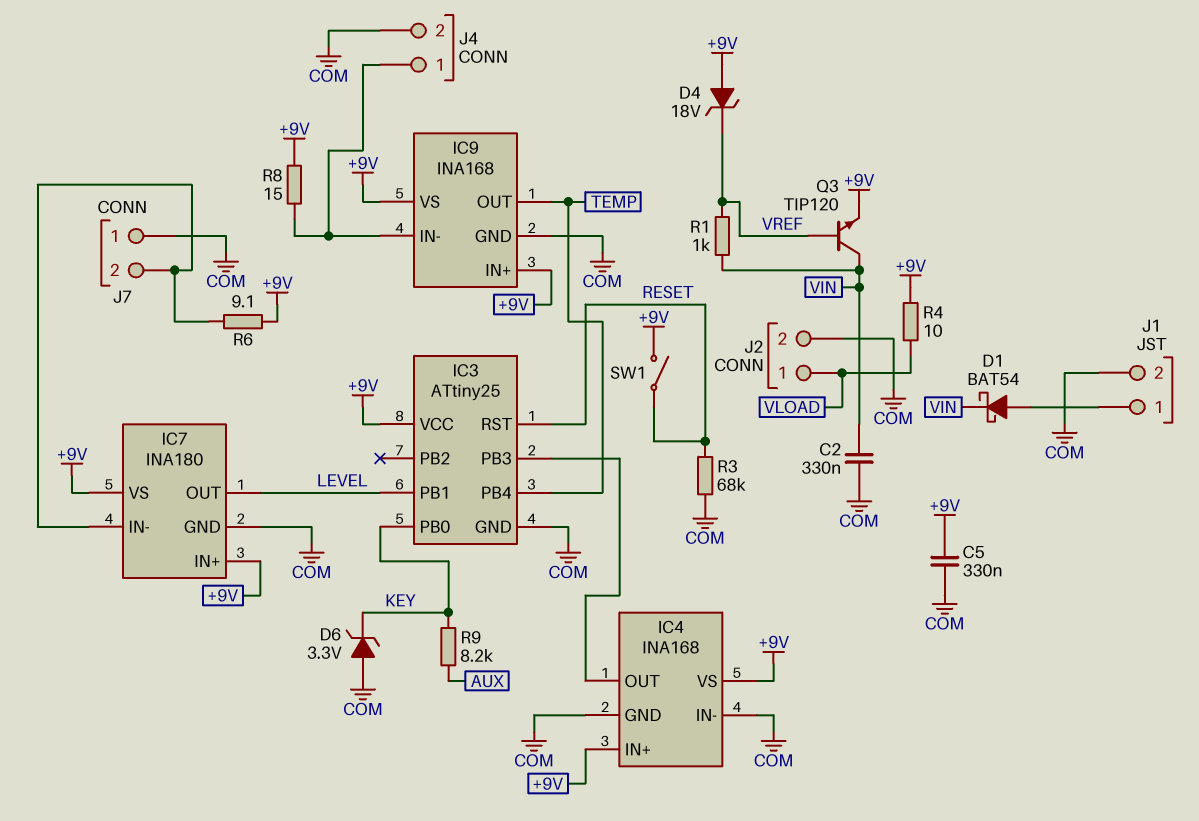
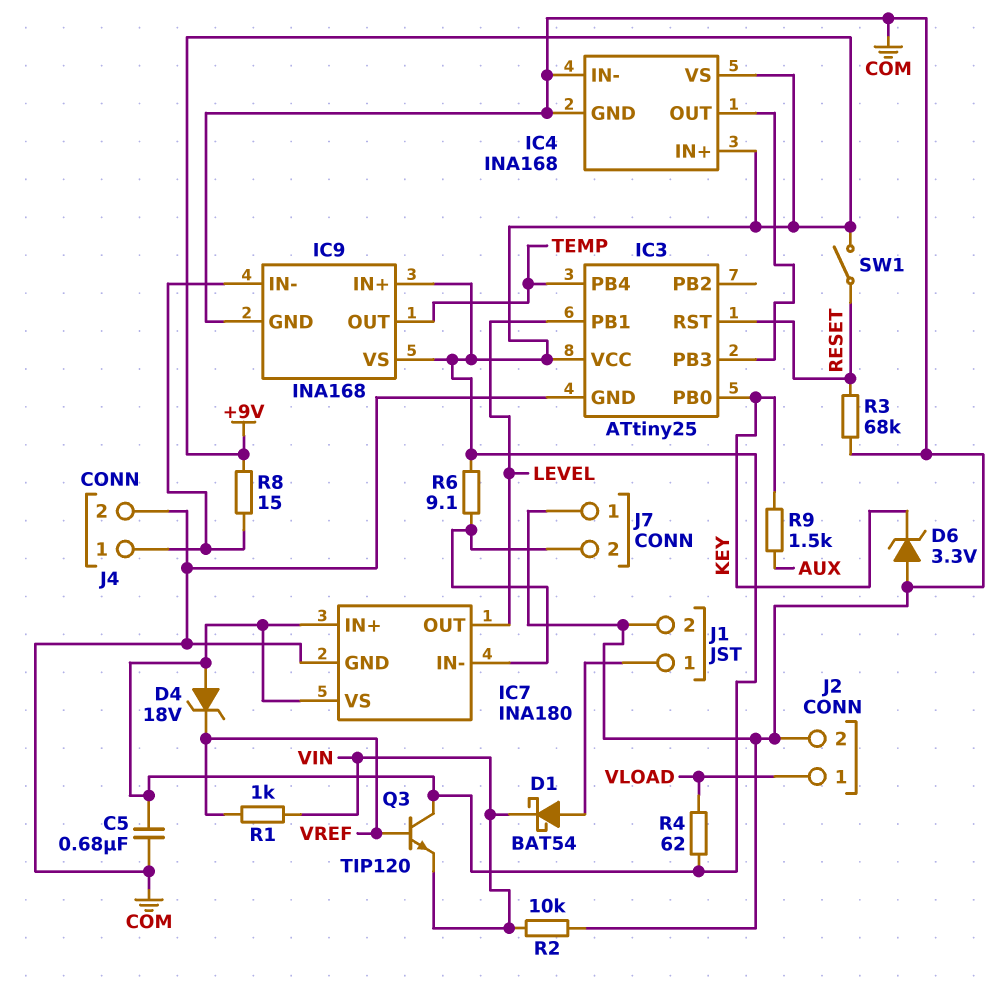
C2: 330nF (COM, VIN) -> none
C5: 330nF (+9V, COM) -> 680nF (+9V, COM)
Q3: NPN TIP120 (B VREF, C VIN, E +9V) -> NPN TIP120 (B VREF, C +9V, E VIN)
R2: none -> 10k (COM, VIN)
R4: 10 (+9V, VLOAD) -> 62 (+9V, VLOAD)
R9: 8.2k (AUX, KEY) -> 1.5k (AUX, KEY)

